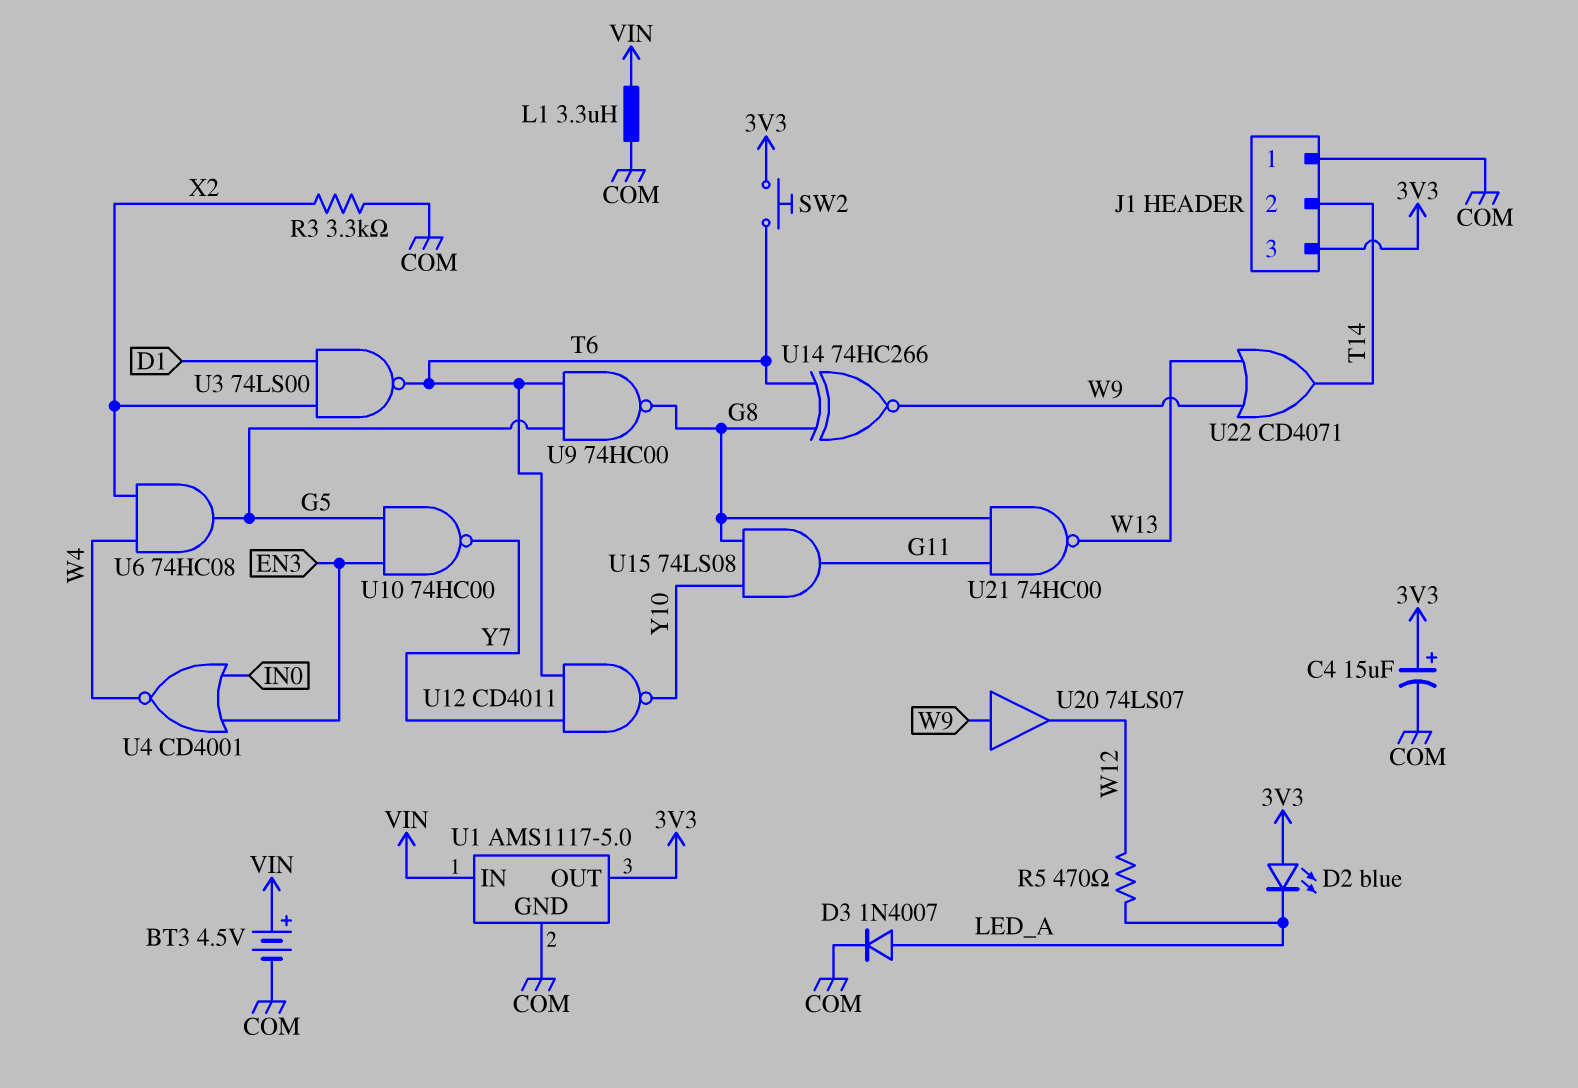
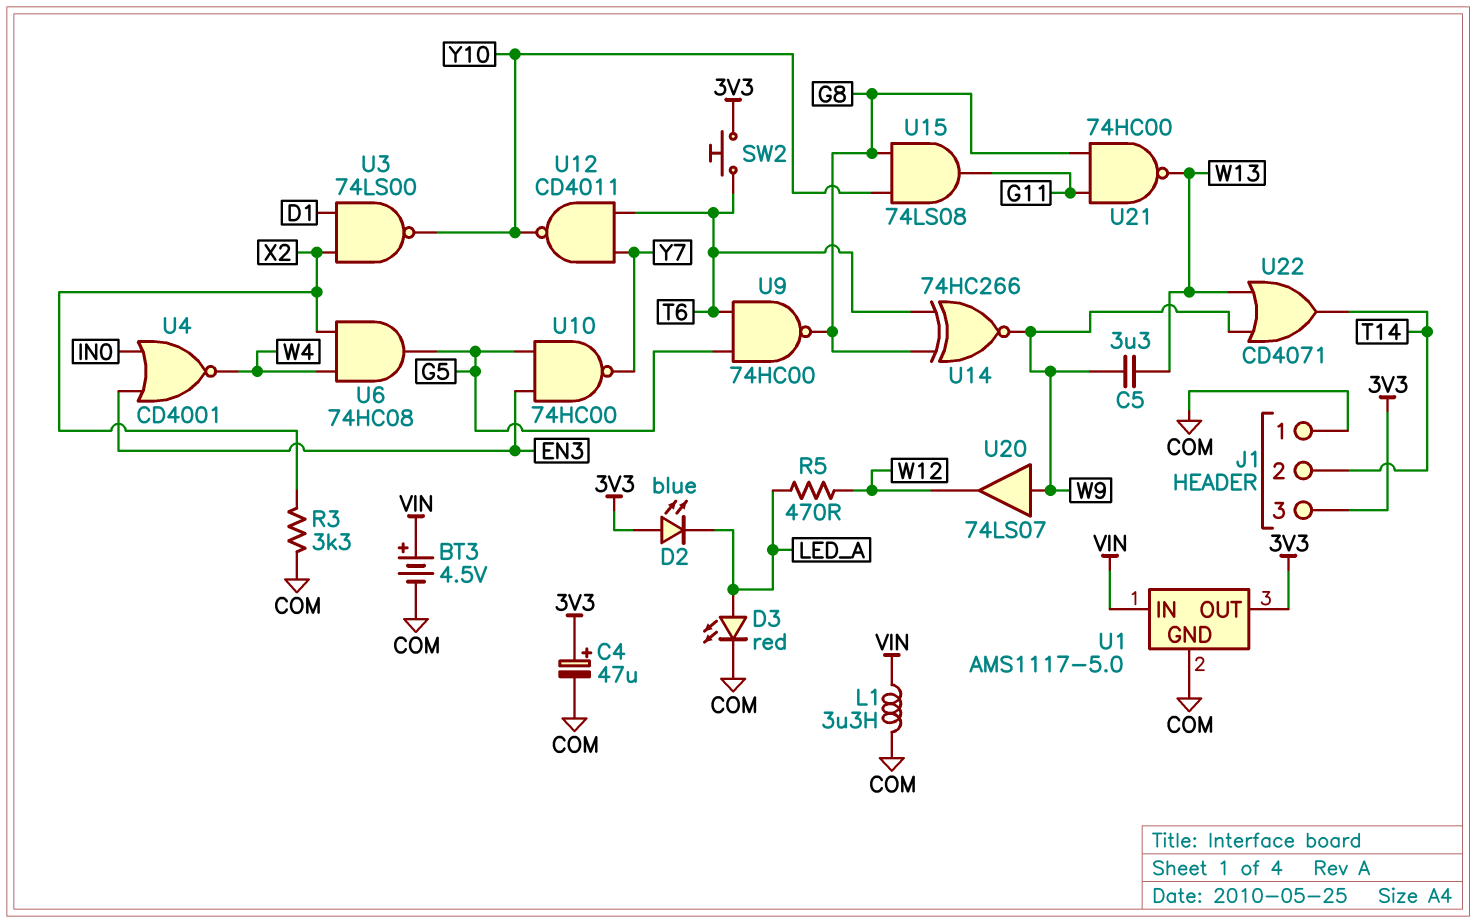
C4: 15uF (plus 3V3, minus COM) -> 47uF (plus 3V3, minus COM)
C5: none -> 3.3uF (W9, W13)
D3: diode 1N4007 (A LED_A, K COM) -> LED red (A LED_A, K COM)
U3: NAND 74LS00 (in D1, in X2, out T6) -> NAND 74LS00 (in D1, in X2, out Y10)

